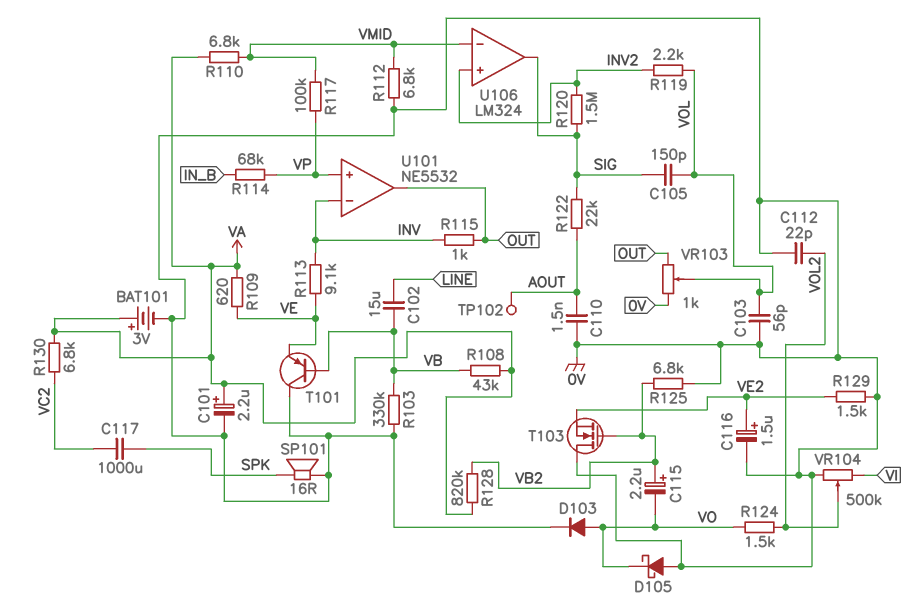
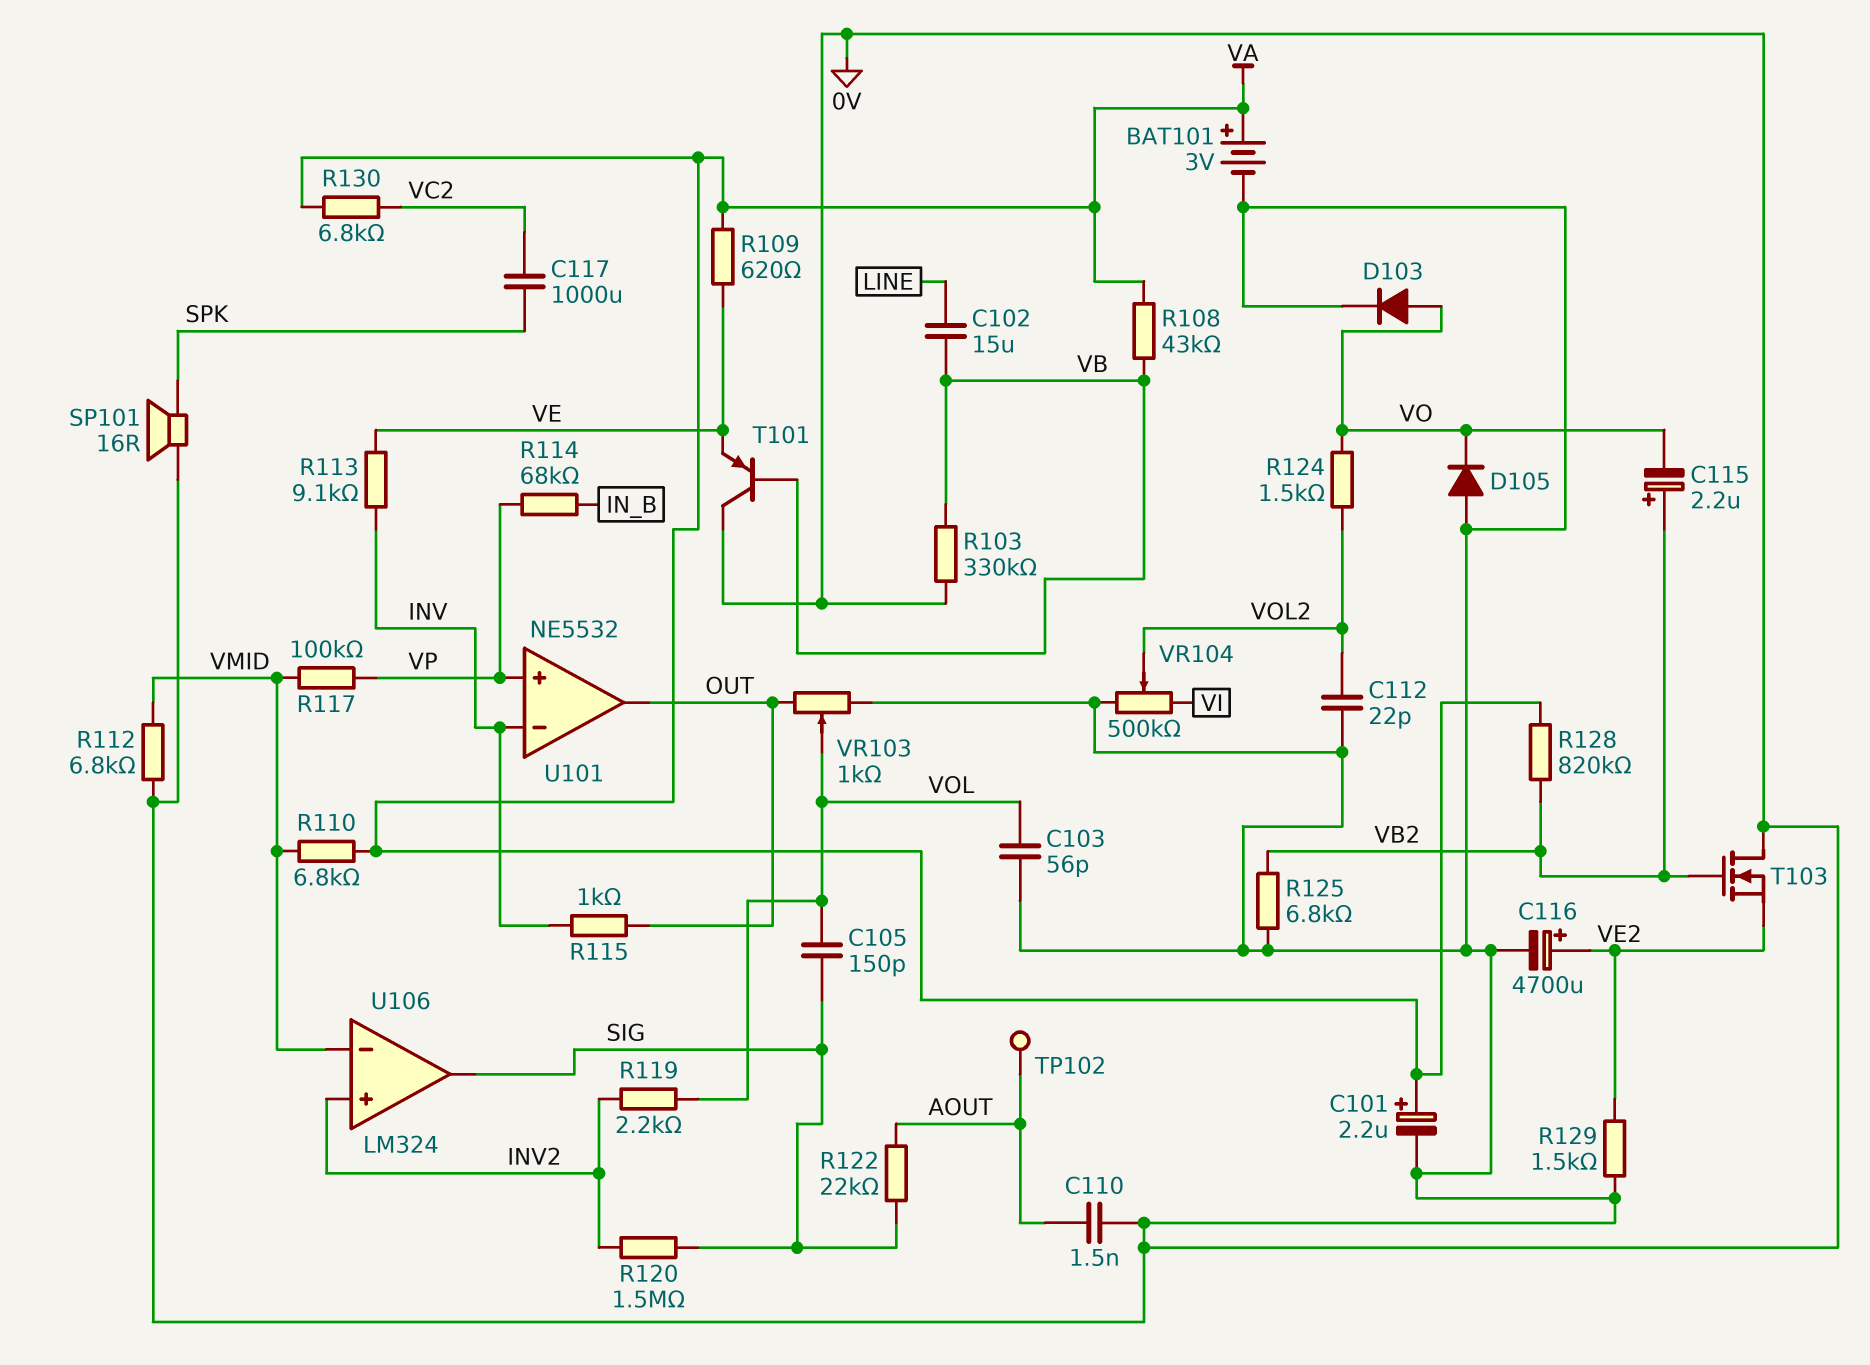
C116: 1.5uF (plus VE2, minus 0V) -> 4700uF (plus VE2, minus 0V)
D105: schottky (A 0V, K VO) -> diode (A 0V, K VO)

